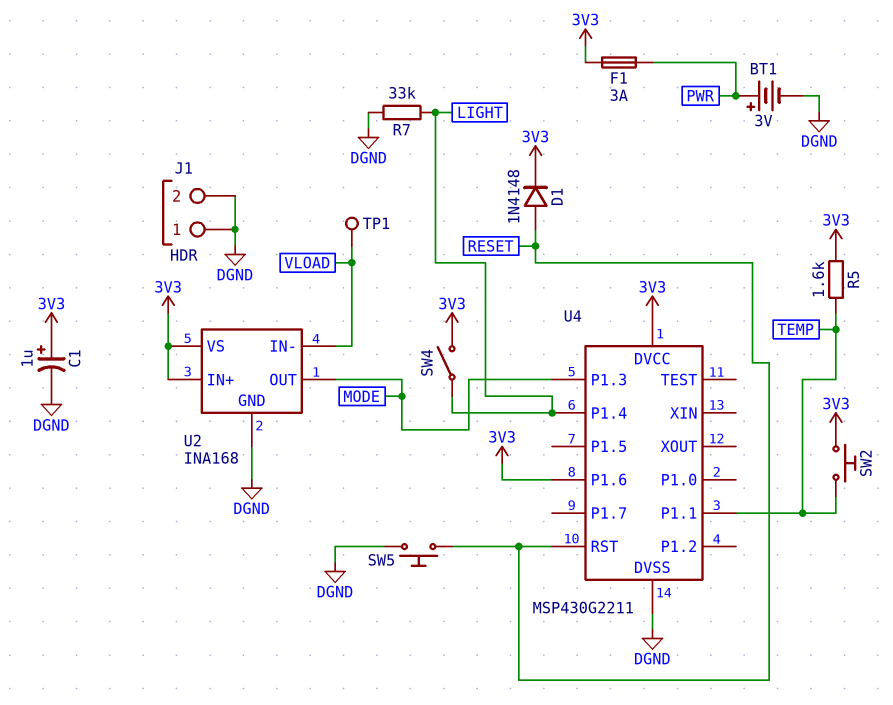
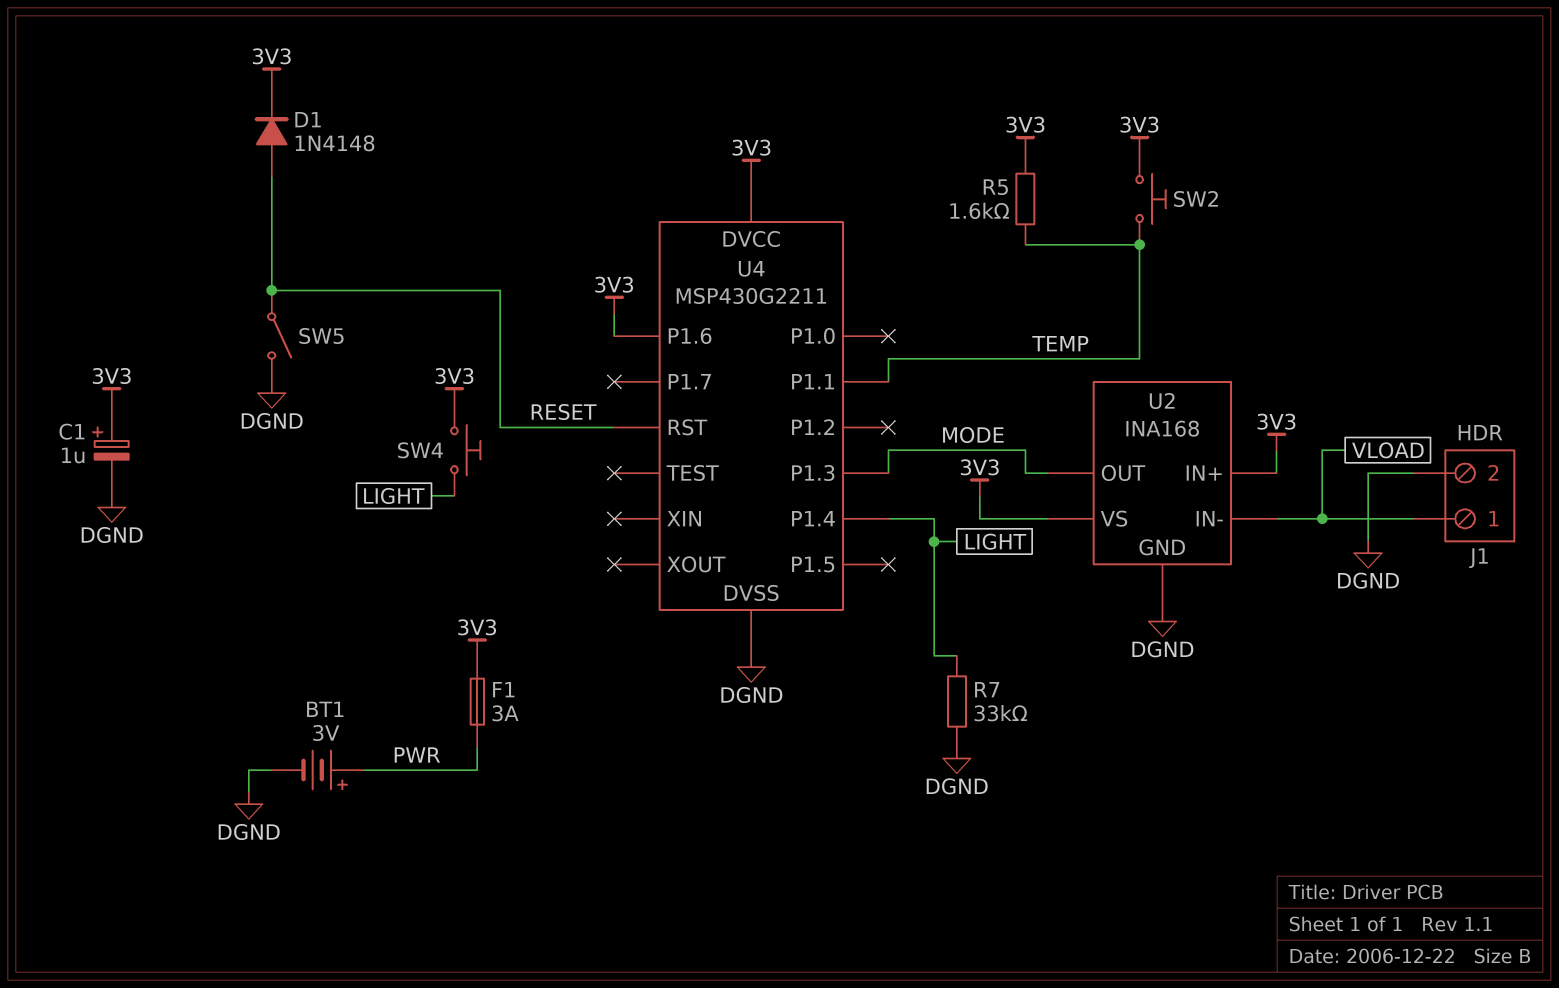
J1 pin 1: DGND -> VLOAD
SW4: switch (3V3, LIGHT) -> button (3V3, LIGHT)
SW5: button (DGND, RESET) -> switch (DGND, RESET)
TP1: test point (VLOAD) -> none

